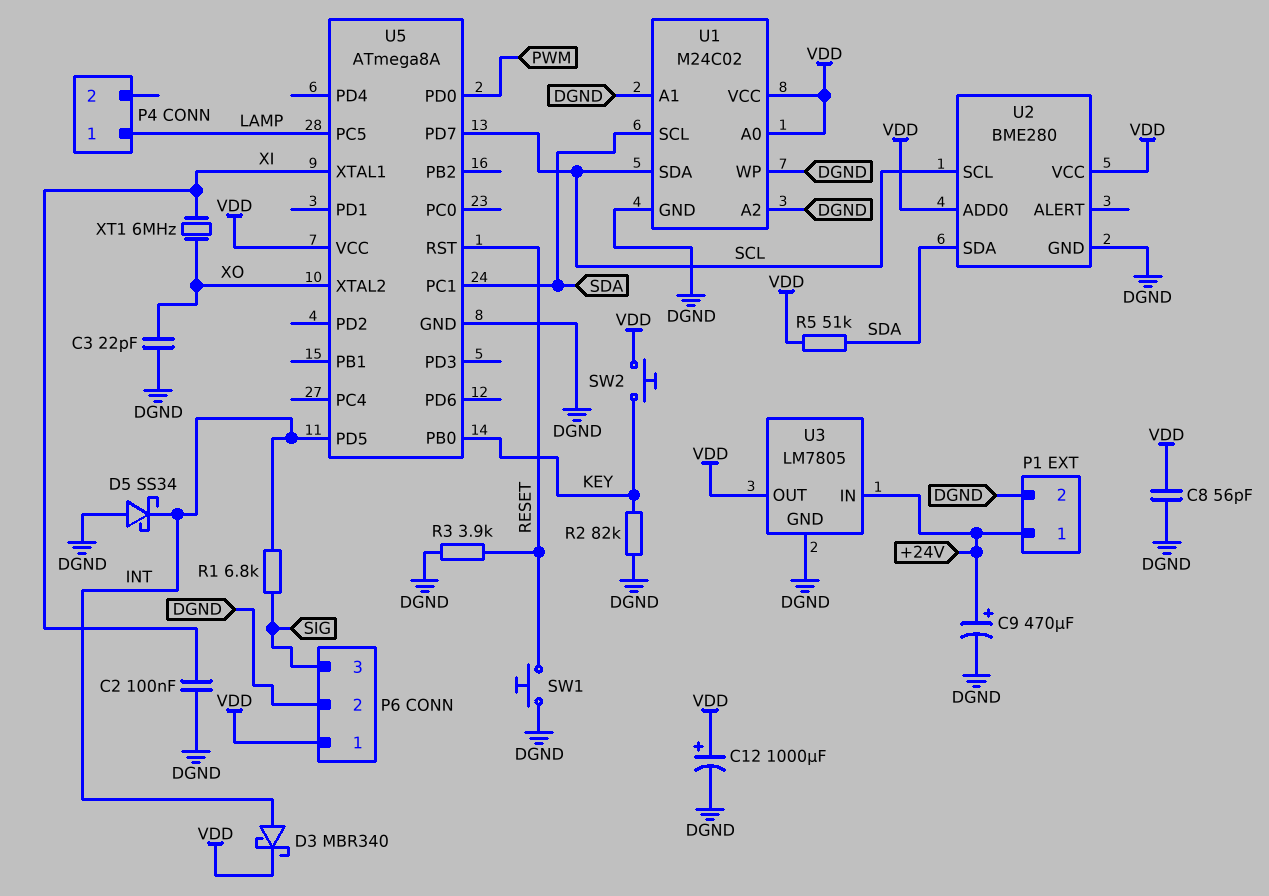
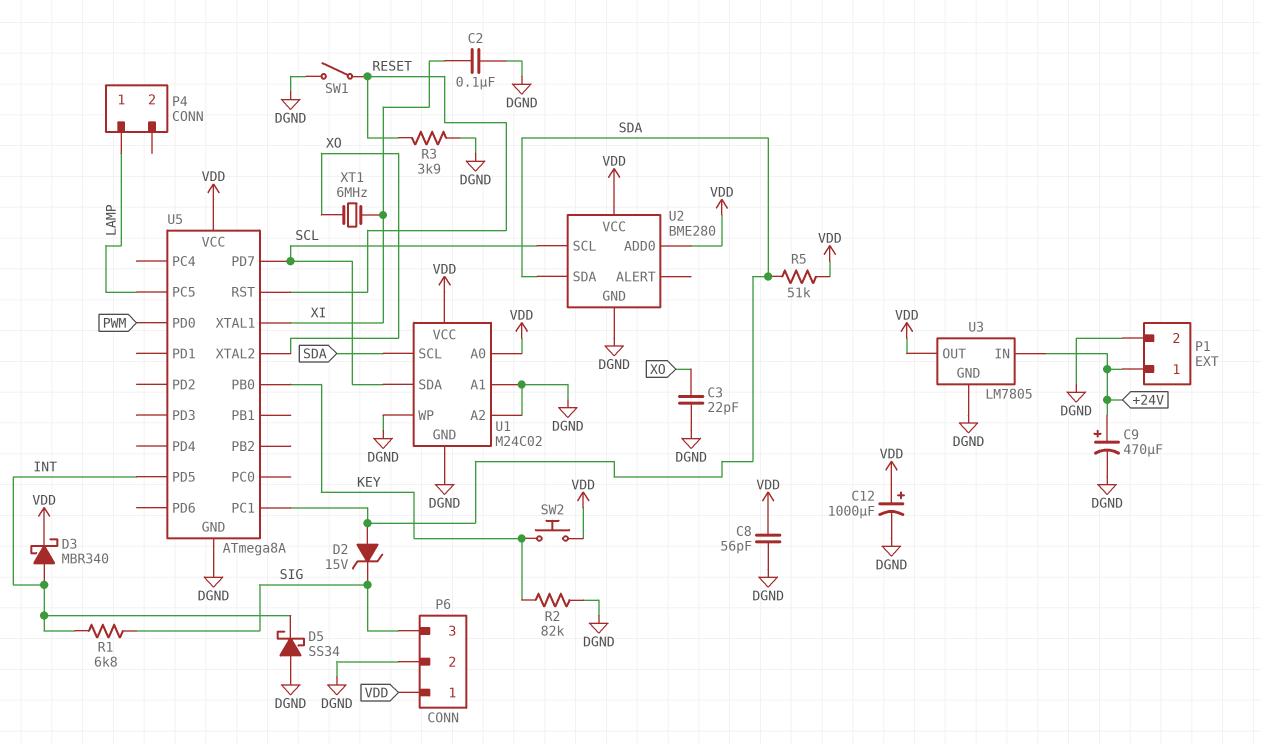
D2: none -> zener 15V (A SDA, K SIG)
SW1: button (DGND, RESET) -> switch (DGND, RESET)

